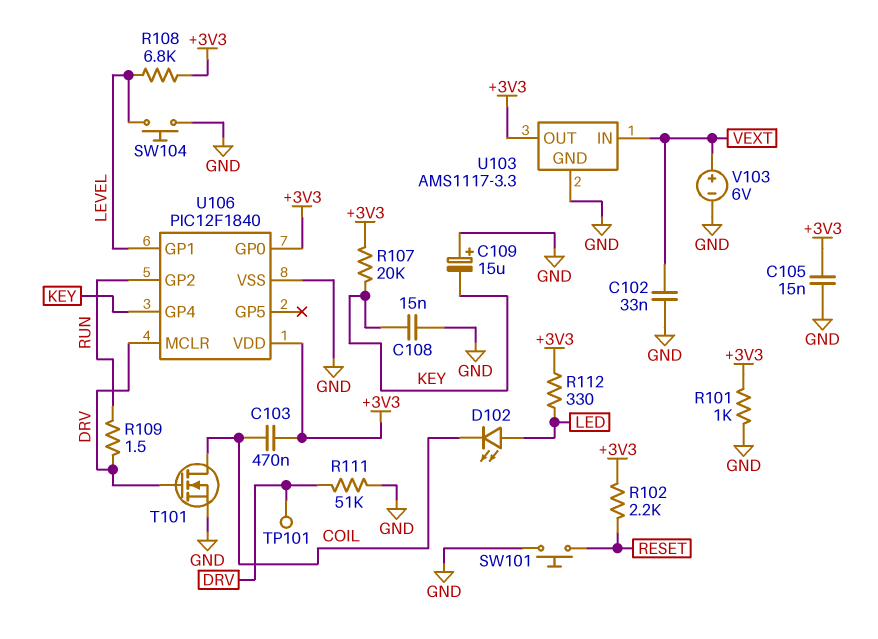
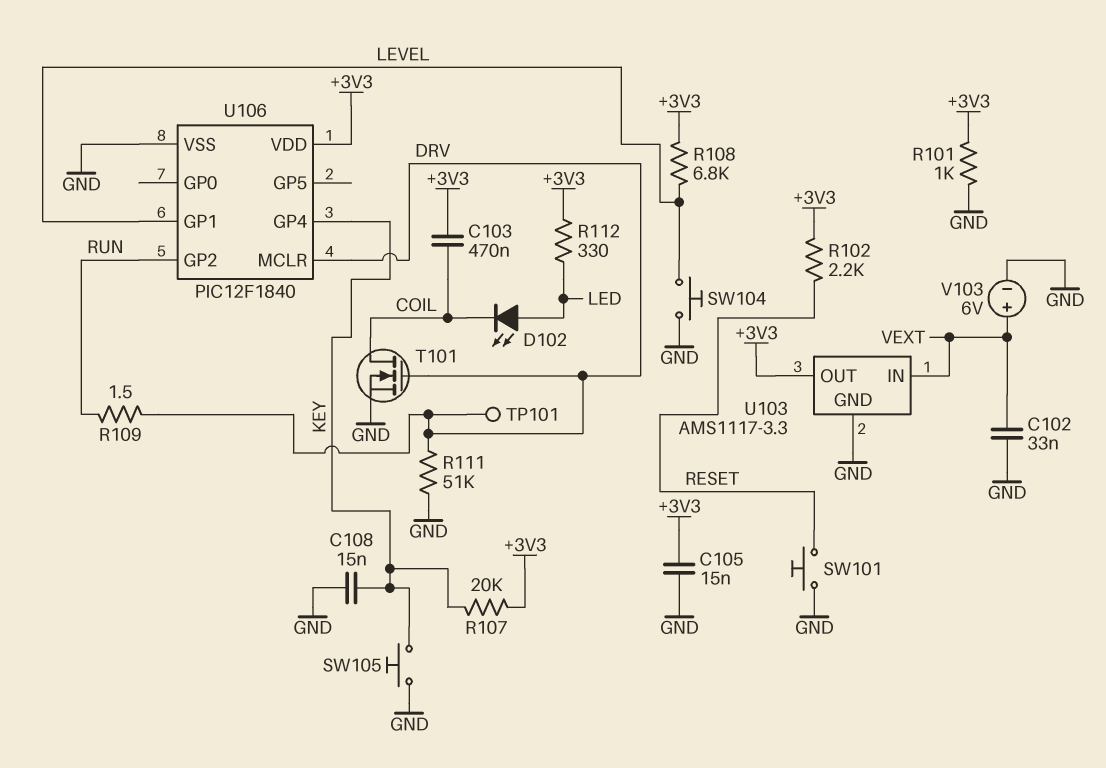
C109: 15uF (plus GND, minus KEY) -> none
SW105: none -> button (GND, KEY)
U106 pin GP0: +3V3 -> none

